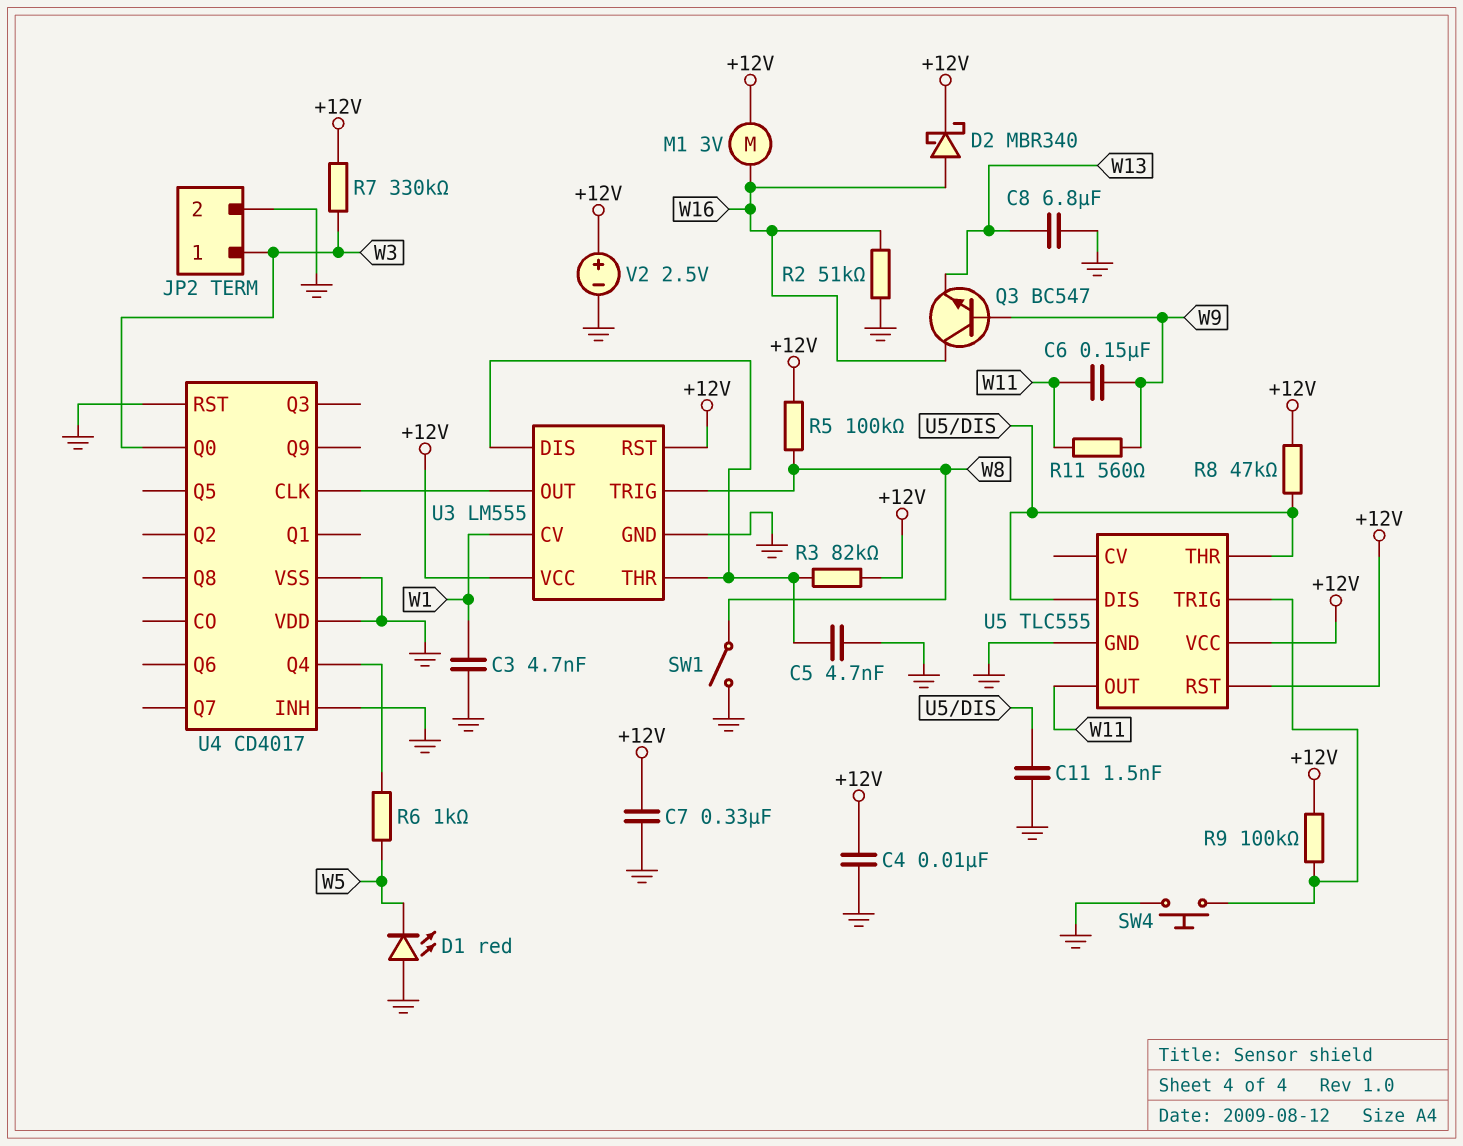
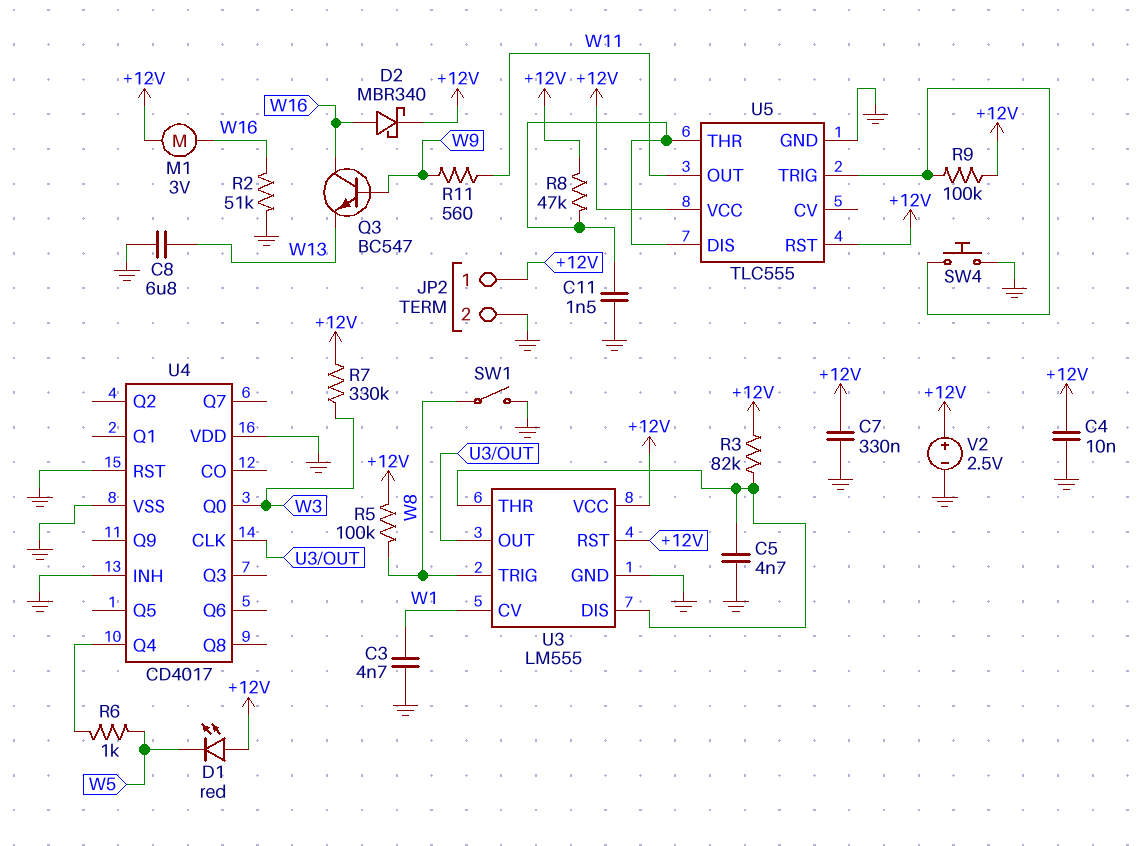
C6: 150nF (W9, W11) -> none
D1: LED red (A GND, K W5) -> LED red (A +12V, K W5)
JP2 pin 1: W3 -> +12V

